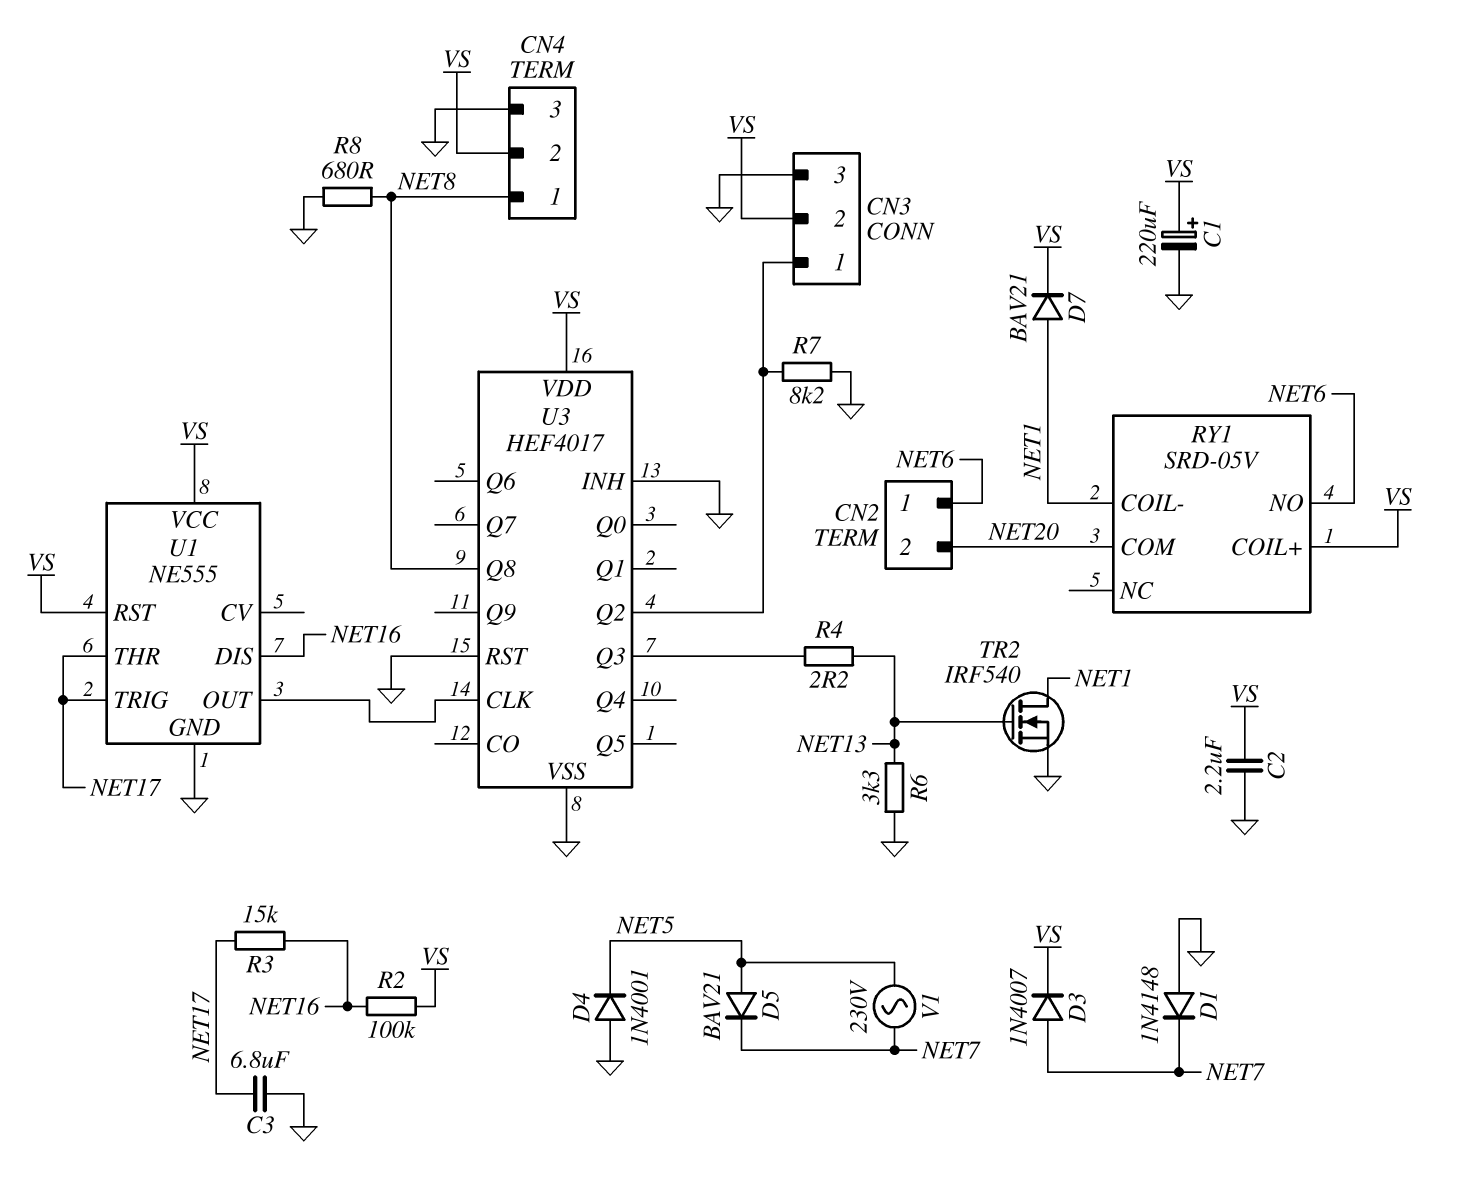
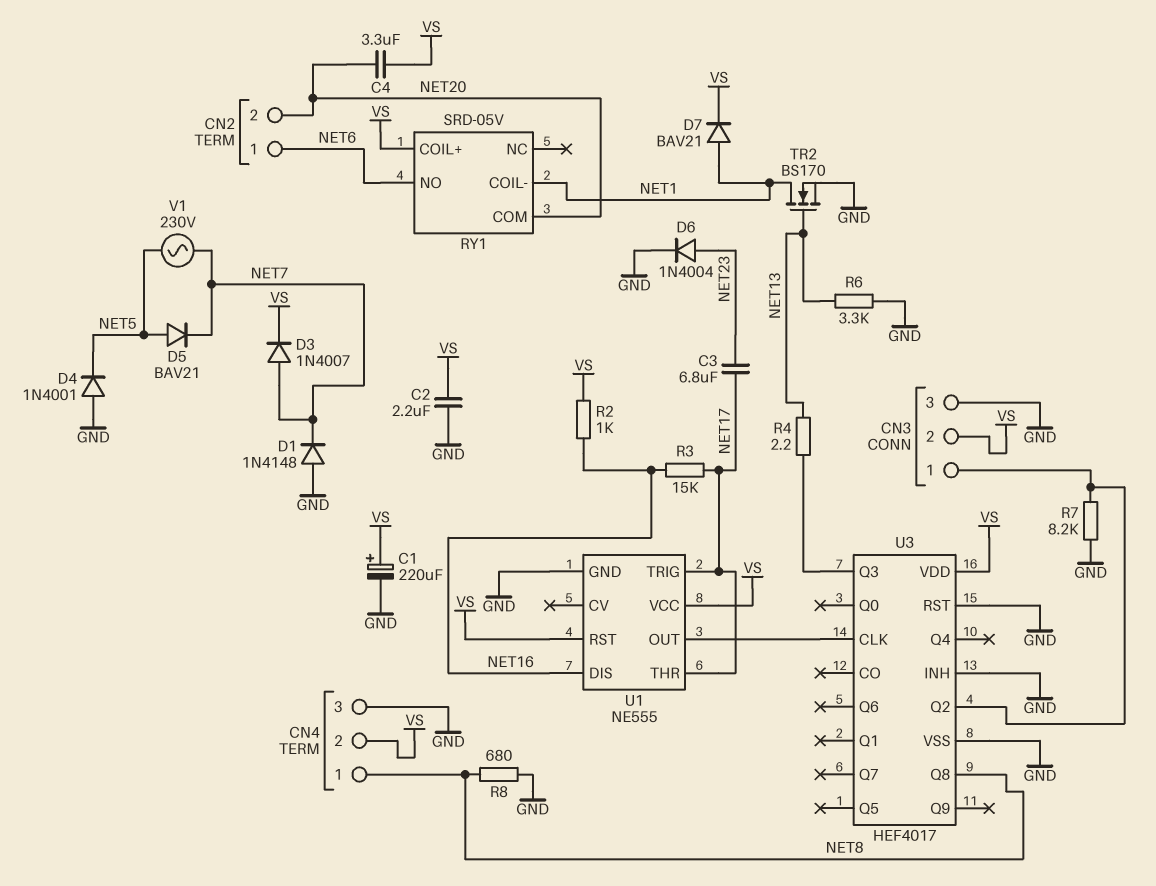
C3: 6.8uF (GND, NET17) -> 6.8uF (NET17, NET23)
C4: none -> 3.3uF (NET20, VS)
D6: none -> diode 1N4004 (A NET23, K GND)
R2: 100k (NET16, VS) -> 1k (NET16, VS)
TR2: NMOS IRF540 (G NET13, D NET1, S GND) -> NMOS BS170 (G NET13, D NET1, S GND)

